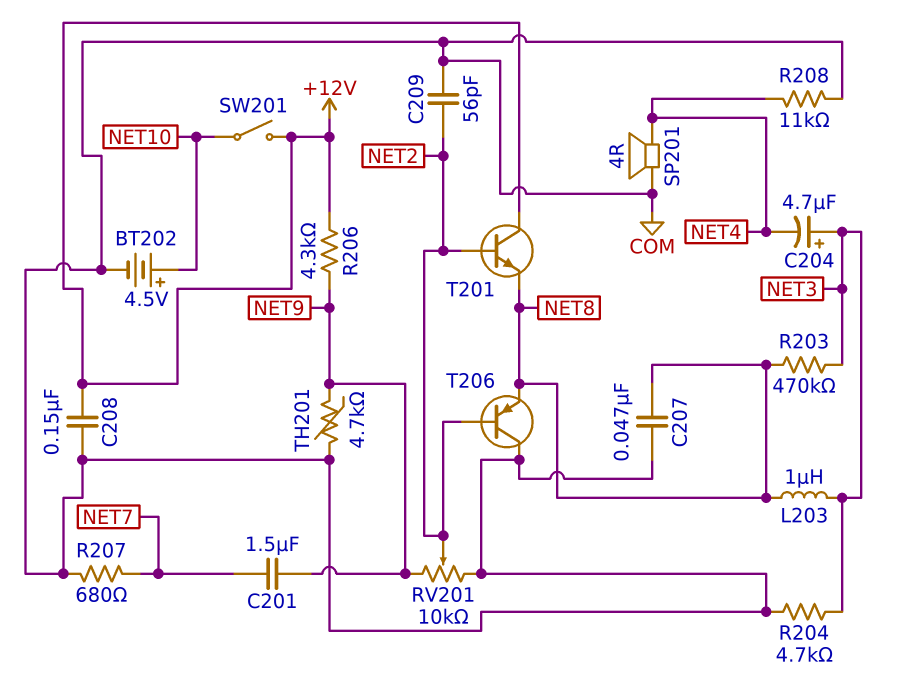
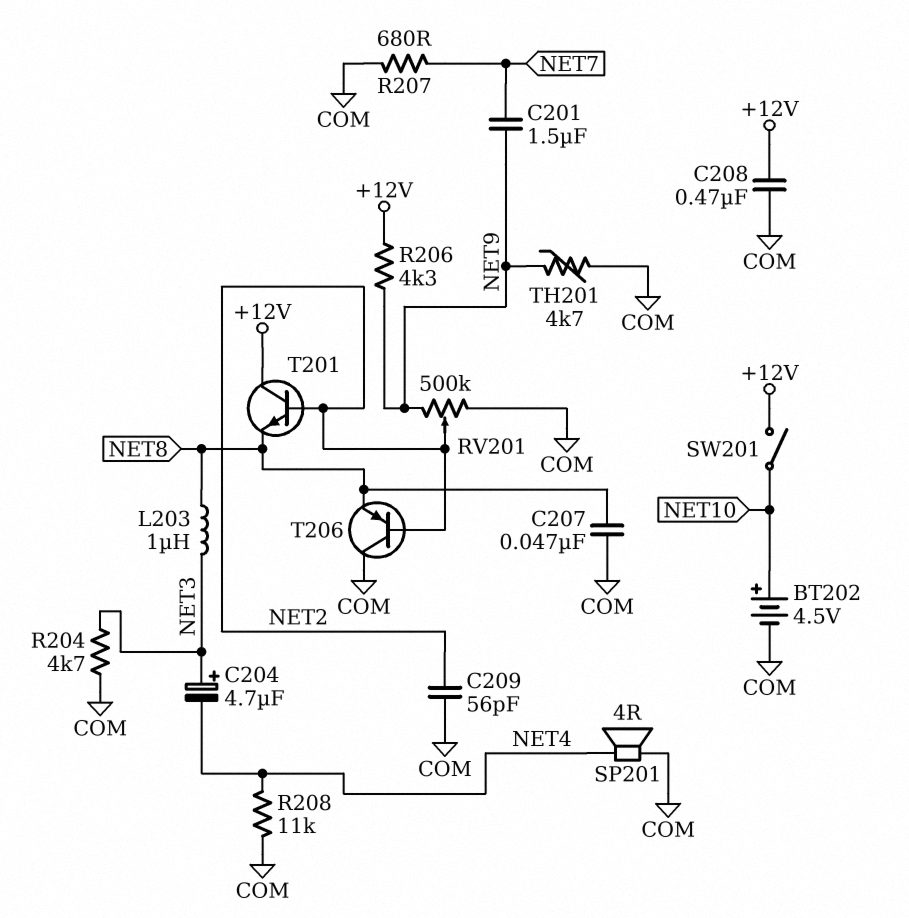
C208: 150nF (+12V, COM) -> 470nF (+12V, COM)
R203: 470k (NET3, NET8) -> none
RV201: 10k (COM, NET9, wiper NET2) -> 500k (COM, NET9, wiper NET2)

